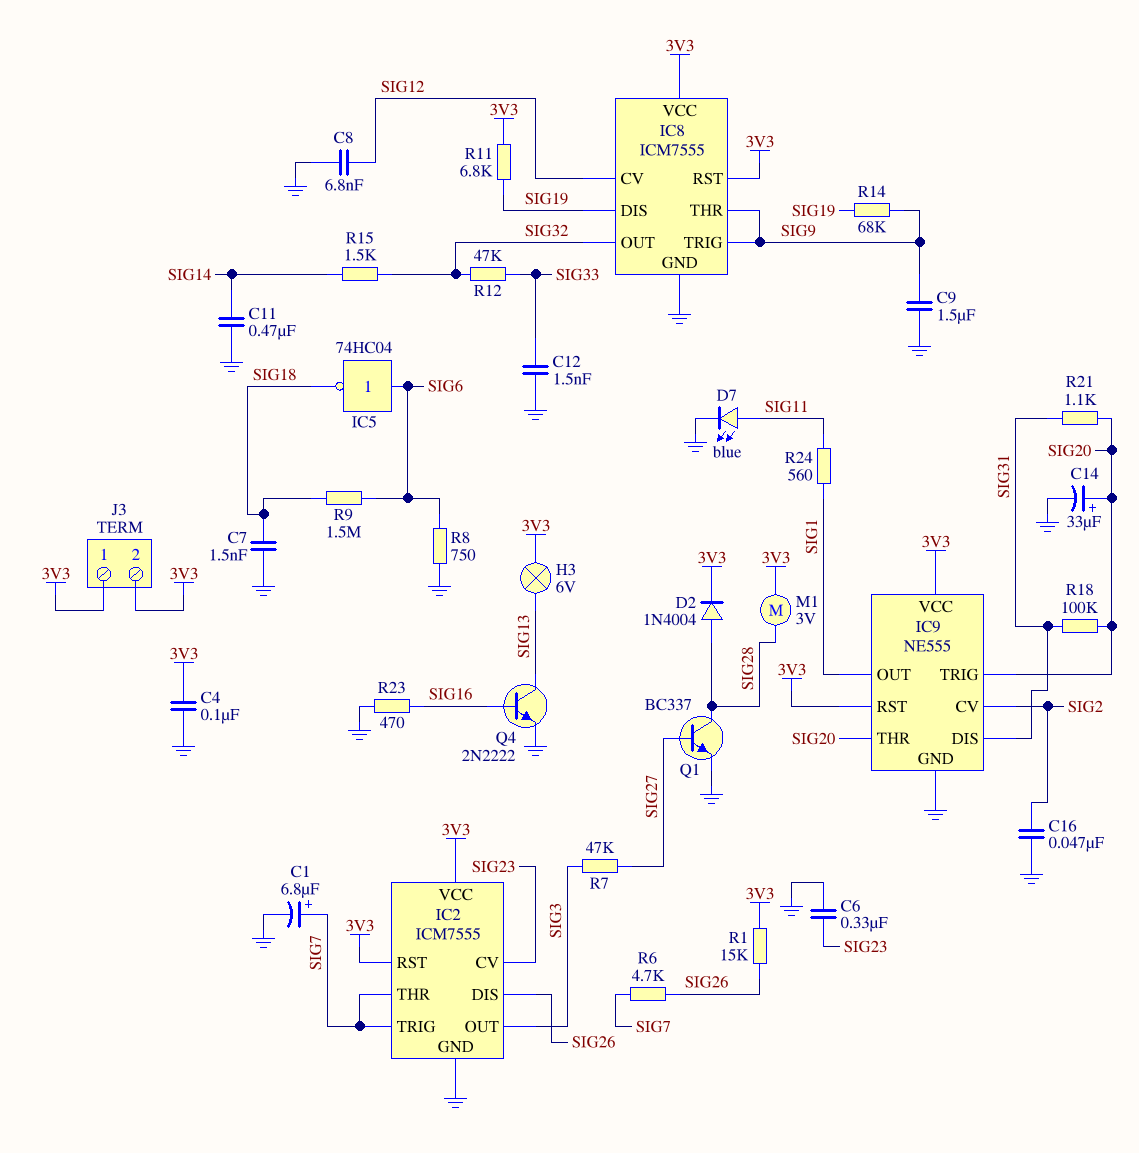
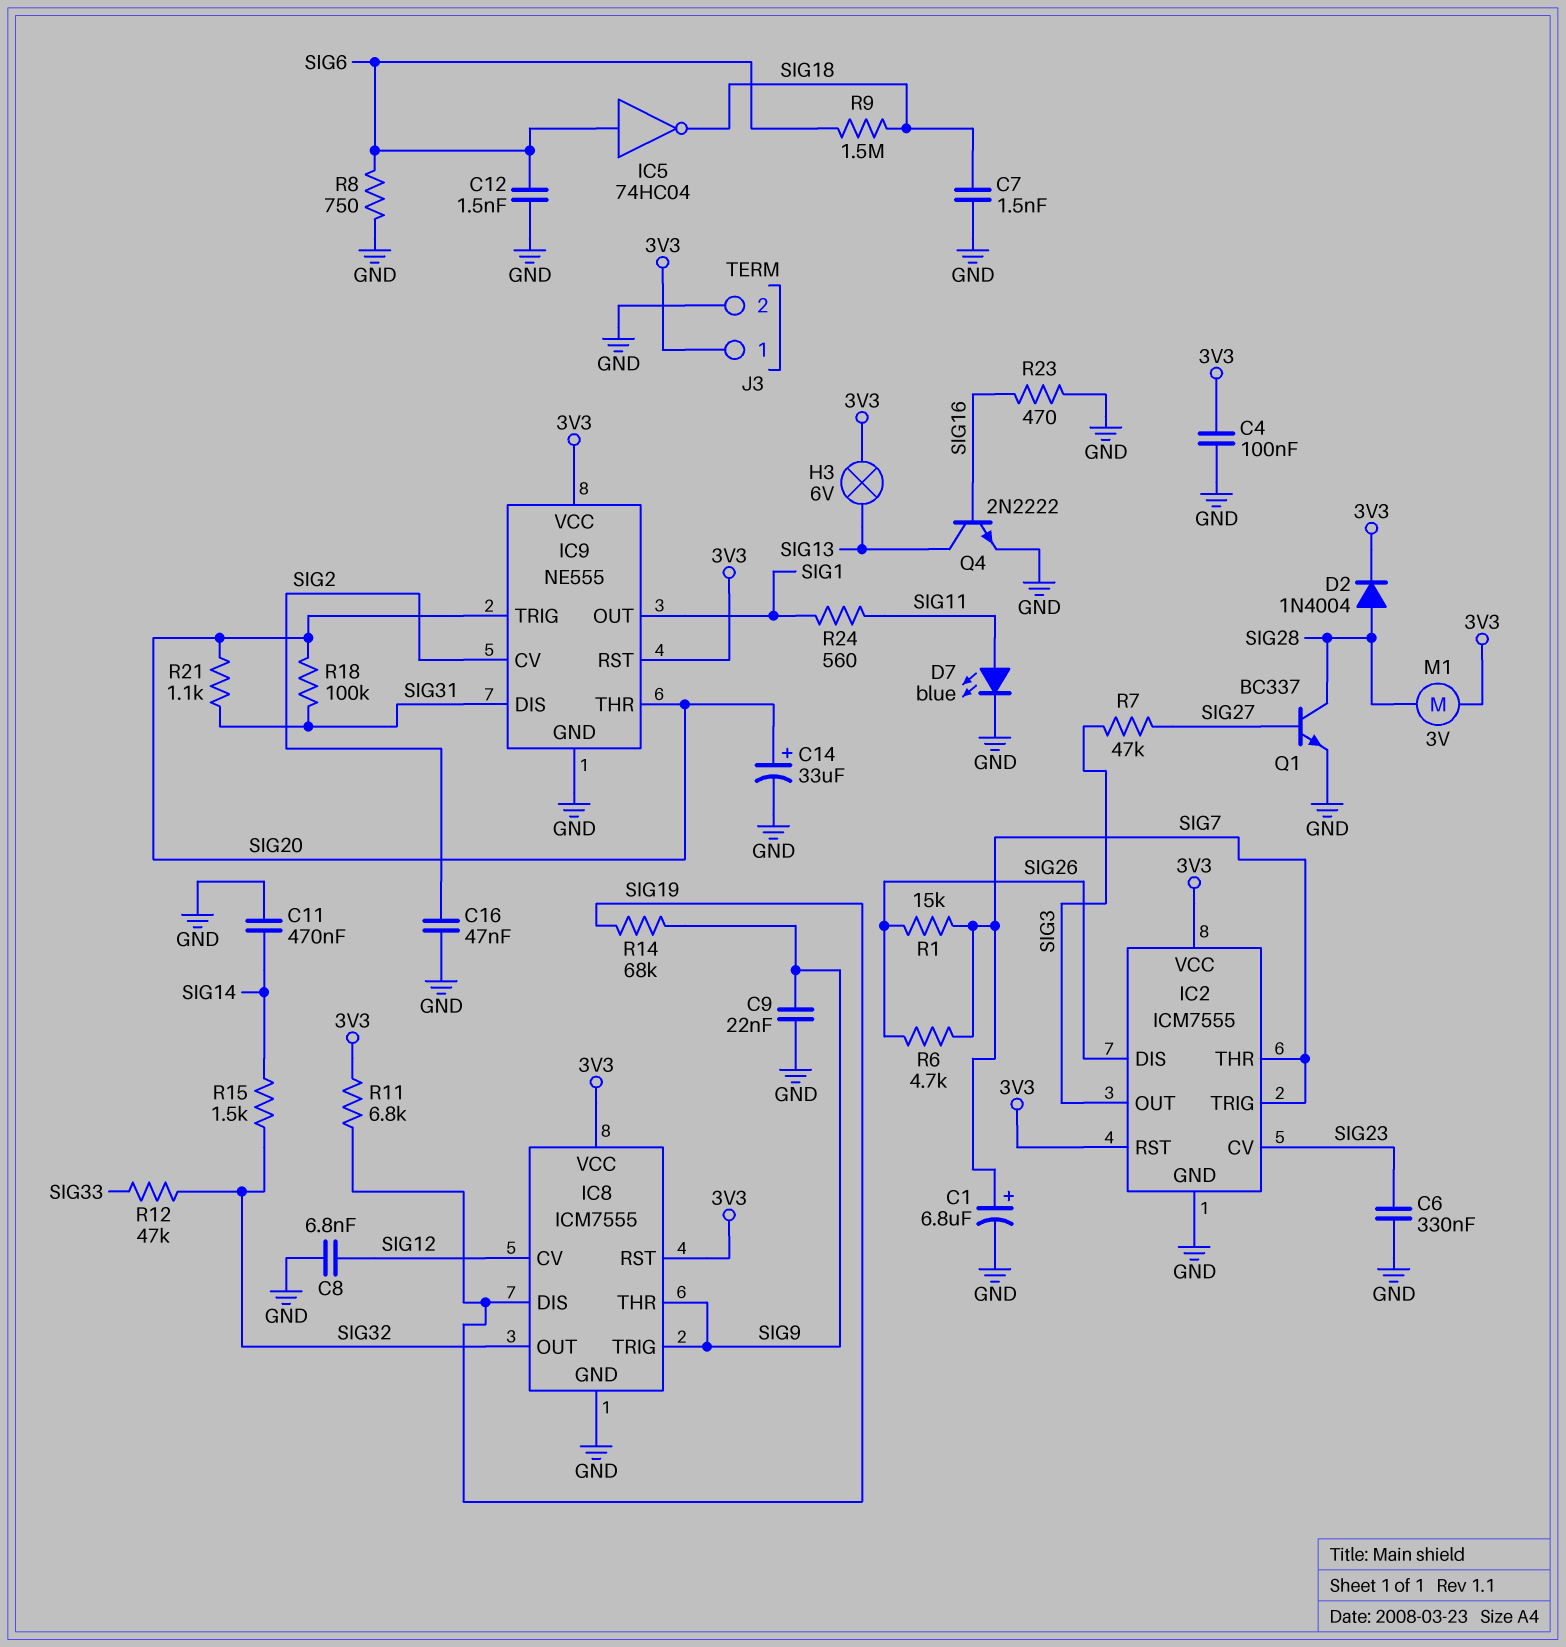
C9: 1.5uF (GND, SIG9) -> 22nF (GND, SIG9)
C12: 1.5nF (GND, SIG33) -> 1.5nF (GND, SIG6)
J3 pin 2: 3V3 -> GND
R1: 15k (3V3, SIG26) -> 15k (SIG7, SIG26)

